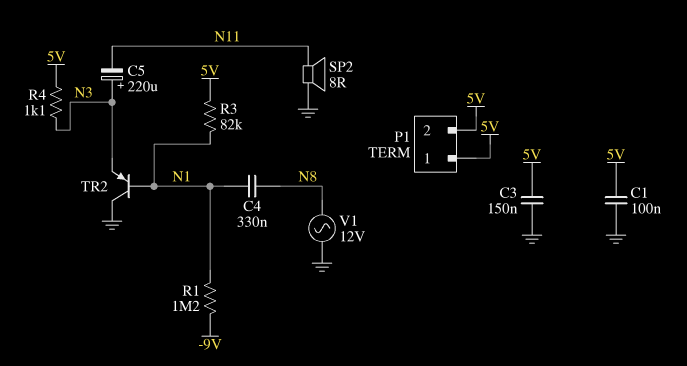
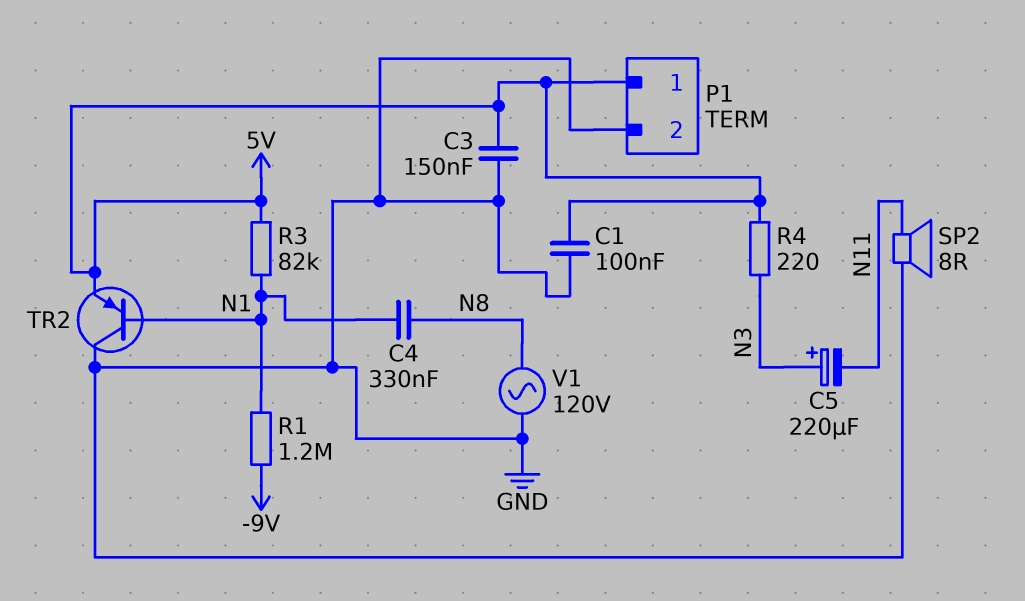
P1 pin 2: 5V -> GND
R4: 1.1k (5V, N3) -> 220 (5V, N3)
TR2: PNP (B N1, C GND, E N3) -> PNP (B N1, C GND, E 5V)
V1: AC 12V (GND, N8) -> AC 120V (GND, N8)

